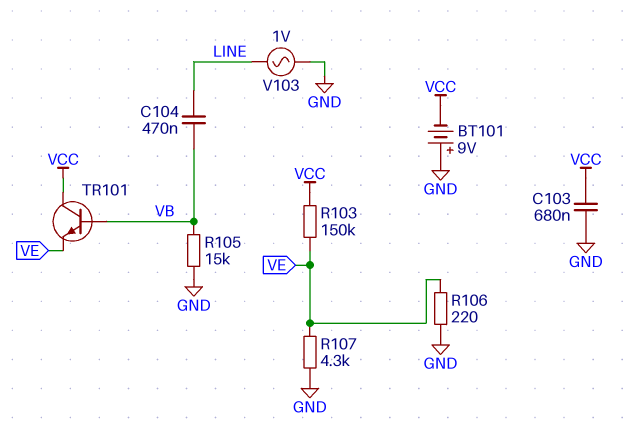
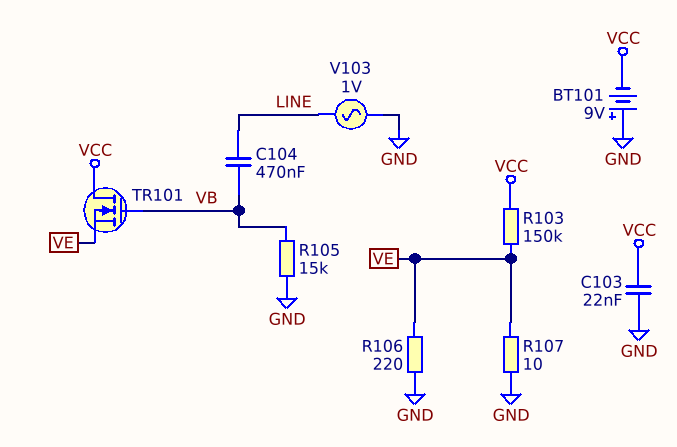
C103: 680nF (GND, VCC) -> 22nF (GND, VCC)
R107: 4.3k (GND, VE) -> 10 (GND, VE)
TR101: NPN (B VB, C VCC, E VE) -> NMOS (G VB, D VCC, S VE)

